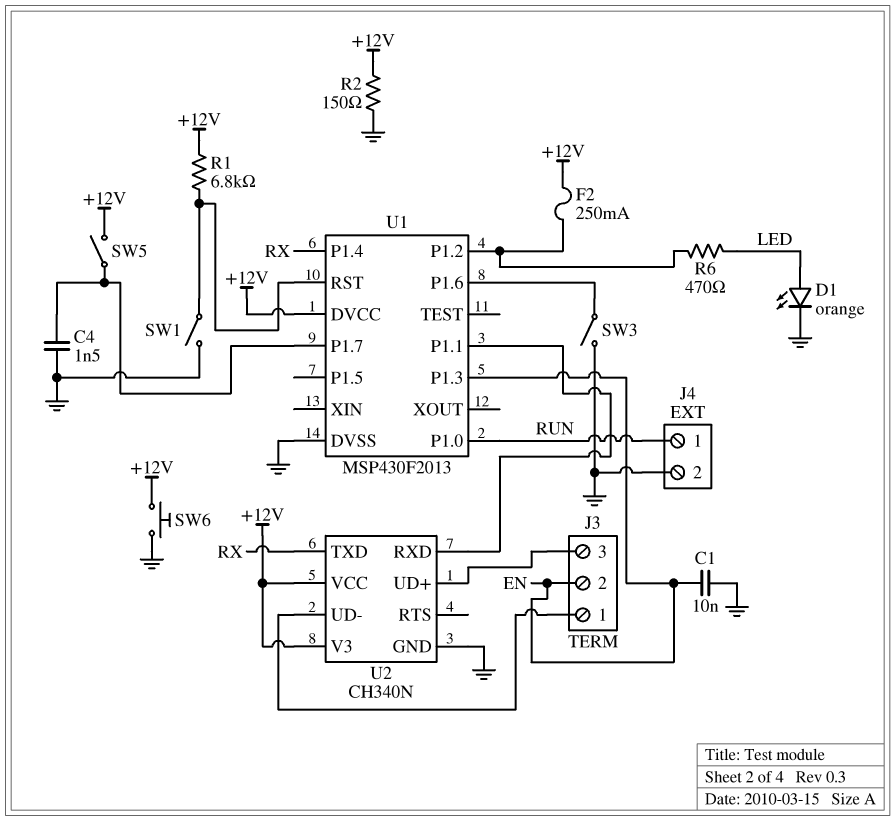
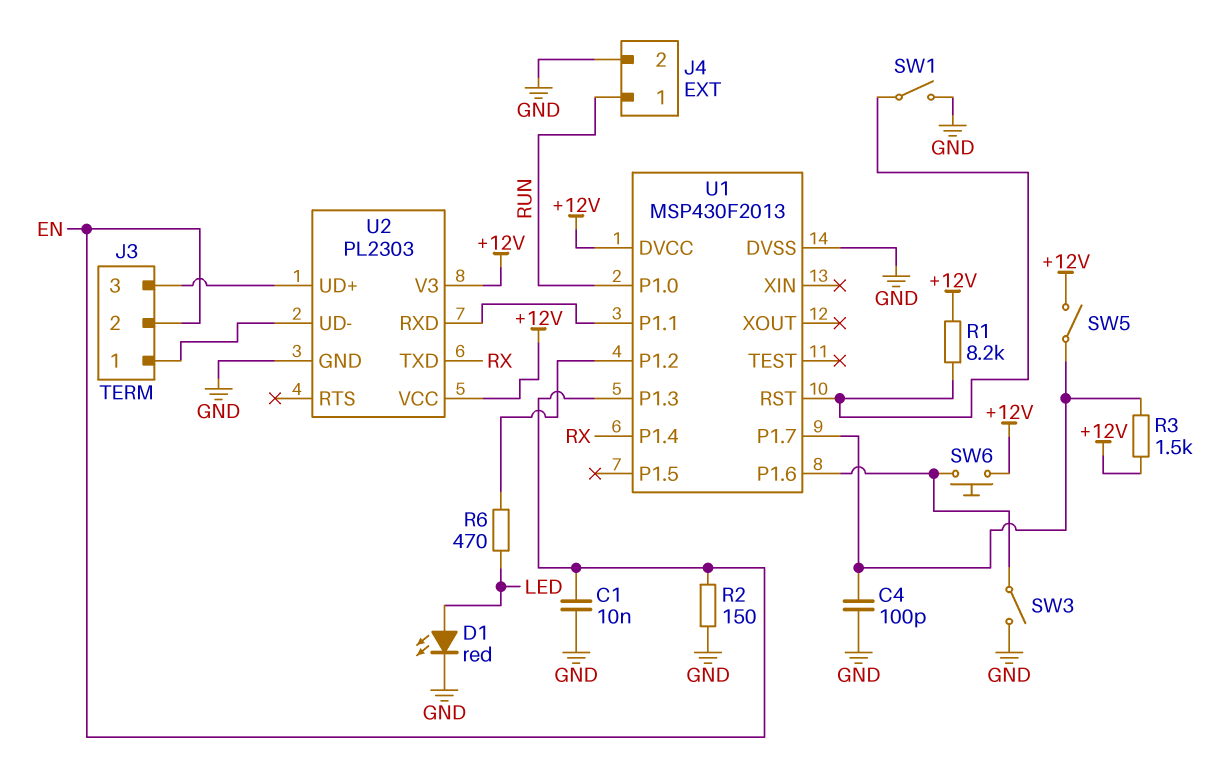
C4: 1.5nF (GND, U1/P1.7) -> 100pF (GND, U1/P1.7)
D1: LED orange (A LED, K GND) -> LED red (A LED, K GND)
F2: 250mA (+12V, U1/P1.2) -> none
R1: 6.8k (+12V, U1/RST) -> 8.2k (+12V, U1/RST)
R2: 150 (+12V, GND) -> 150 (EN, GND)
R3: none -> 1.5k (+12V, U1/P1.7)
SW6: button (+12V, GND) -> button (+12V, U1/P1.6)
U2: CH340N -> PL2303

